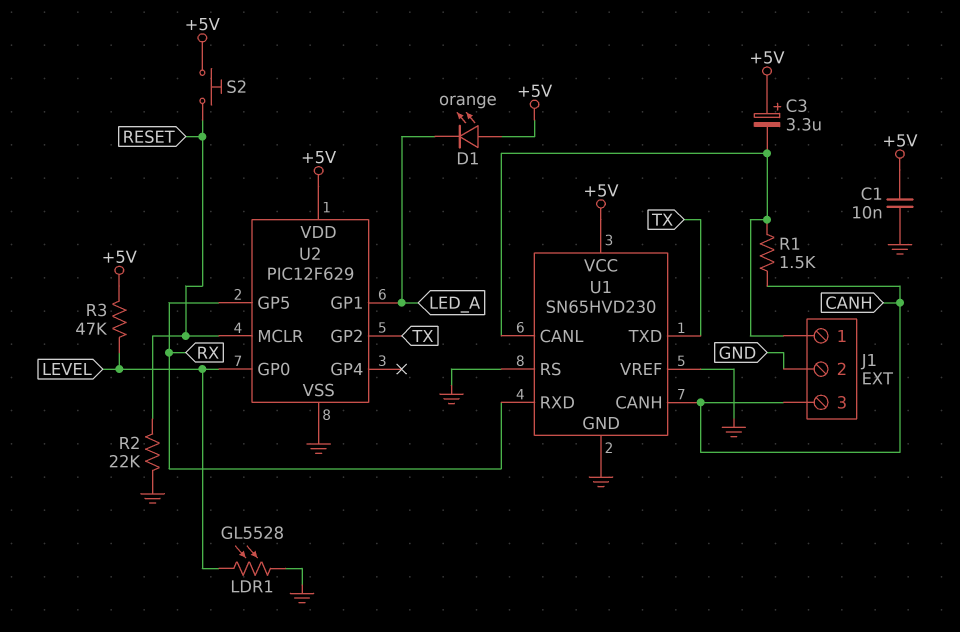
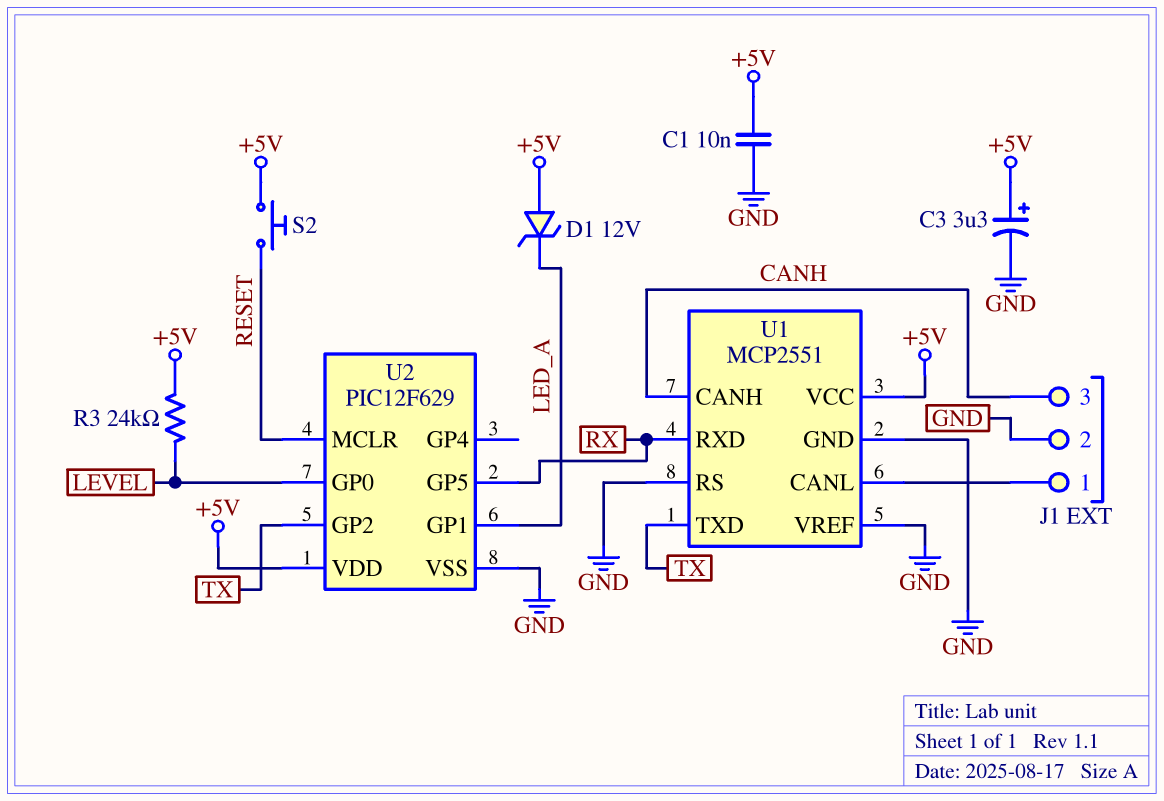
C3: 3.3uF (plus +5V, minus J1/1) -> 3.3uF (plus +5V, minus GND)
D1: LED orange (A +5V, K LED_A) -> zener 12V (A +5V, K LED_A)
LDR1: GL5528 (GND, LEVEL) -> none
R1: 1.5k (CANH, J1/1) -> none
R2: 22k (GND, RESET) -> none
R3: 47k (+5V, LEVEL) -> 24k (+5V, LEVEL)
U1: SN65HVD230 -> MCP2551

